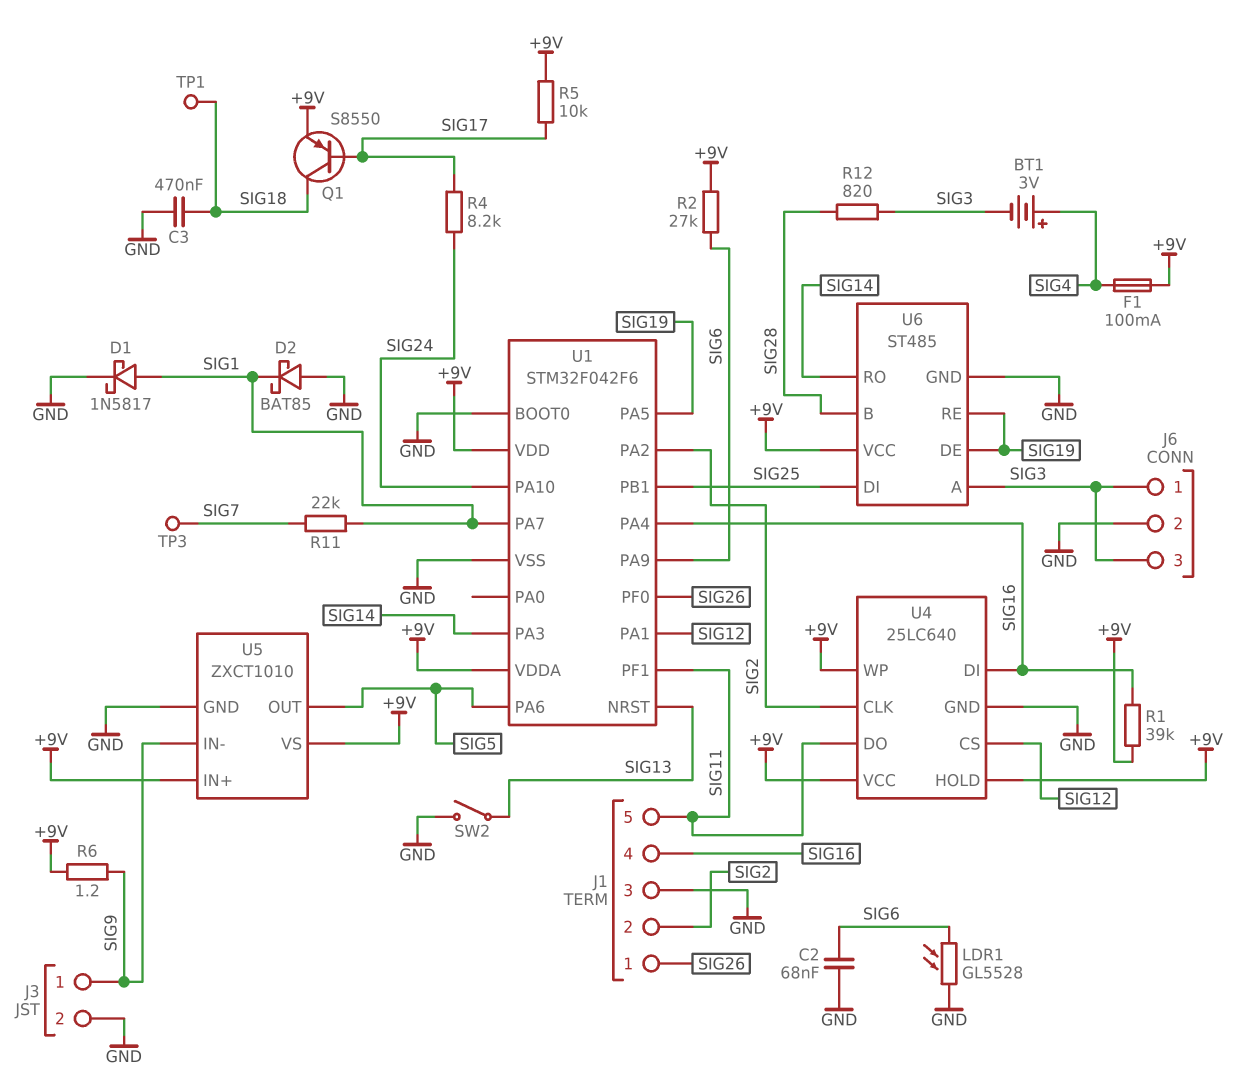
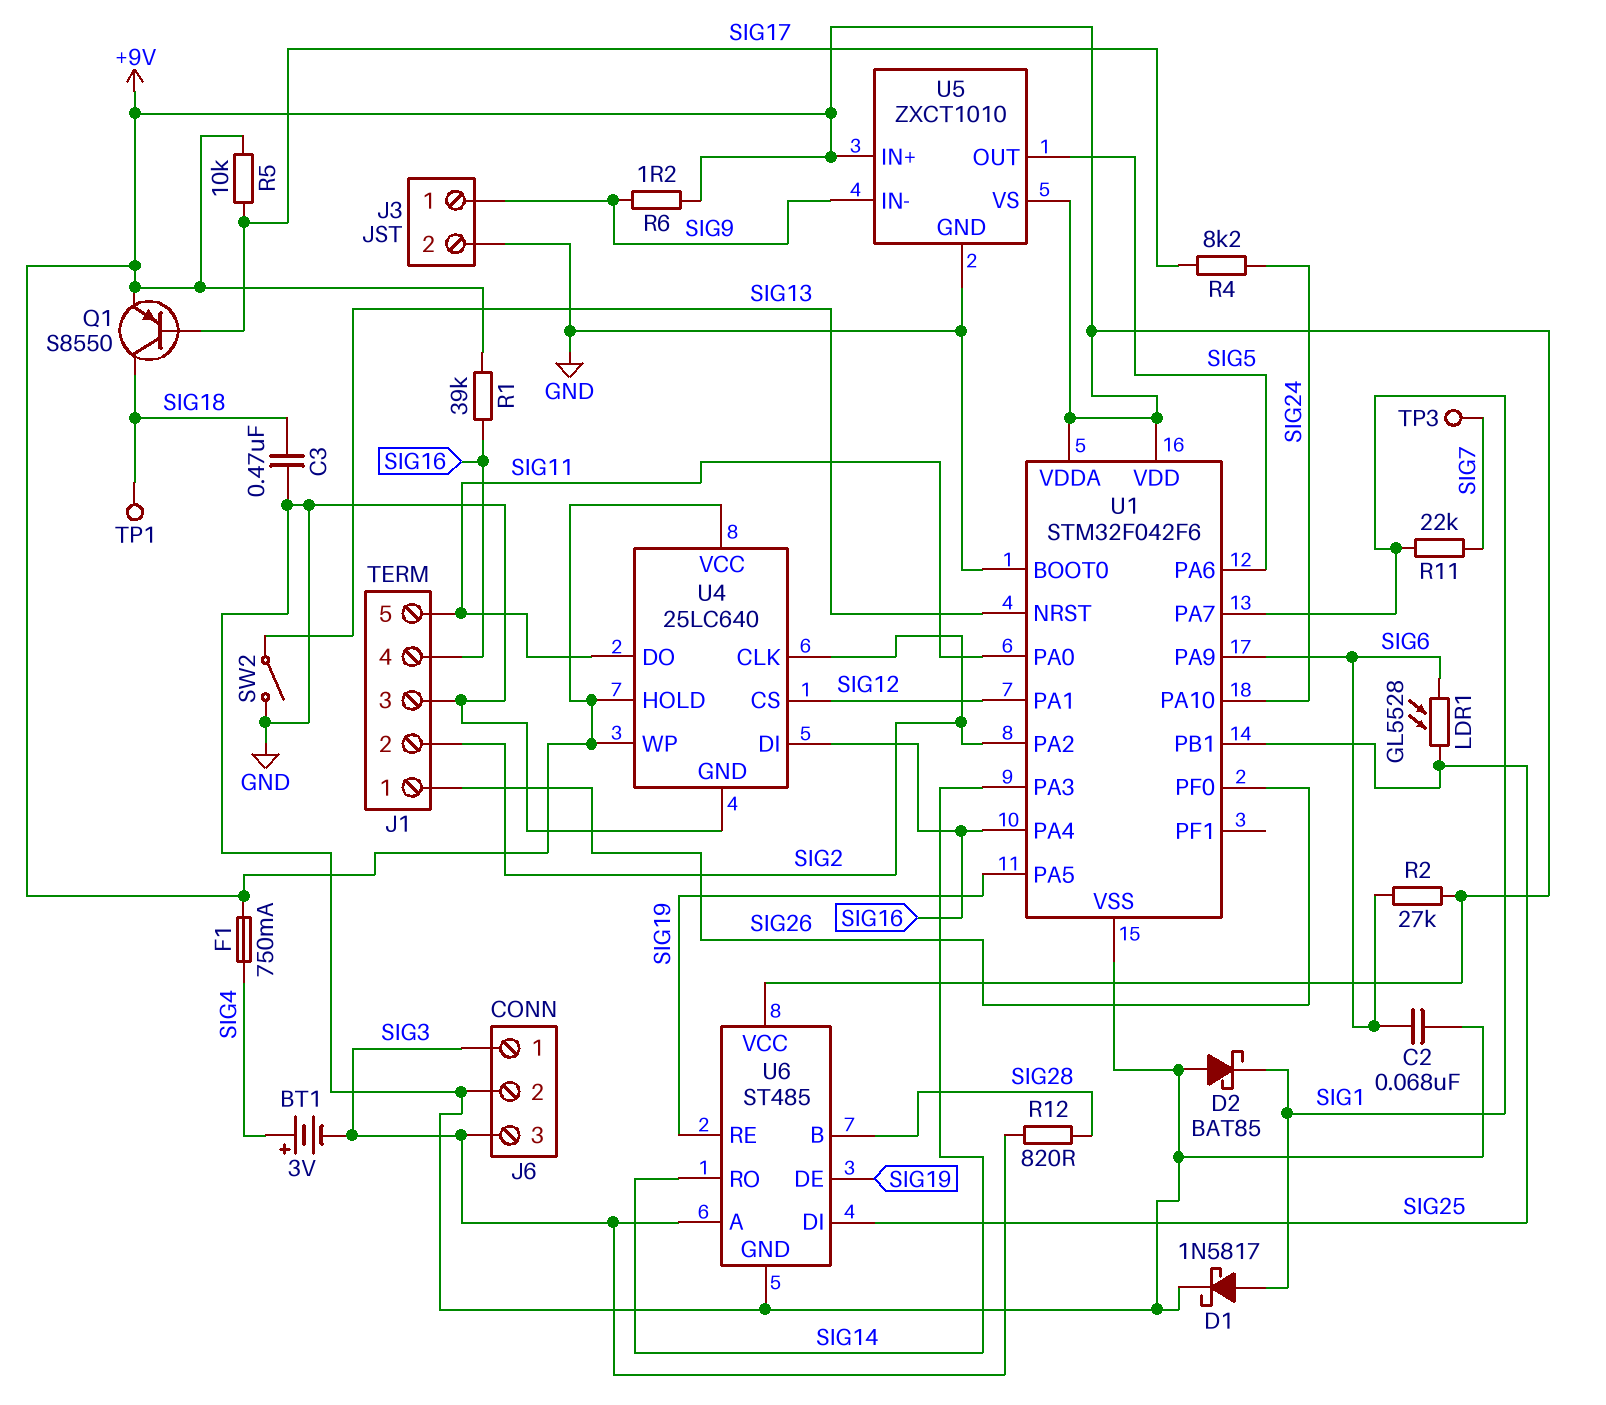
F1: 100mA (+9V, SIG4) -> 750mA (+9V, SIG4)
LDR1: GL5528 (GND, SIG6) -> GL5528 (SIG6, SIG25)
U1 pin PA0: none -> SIG11
U1 pin PF1: SIG11 -> none

